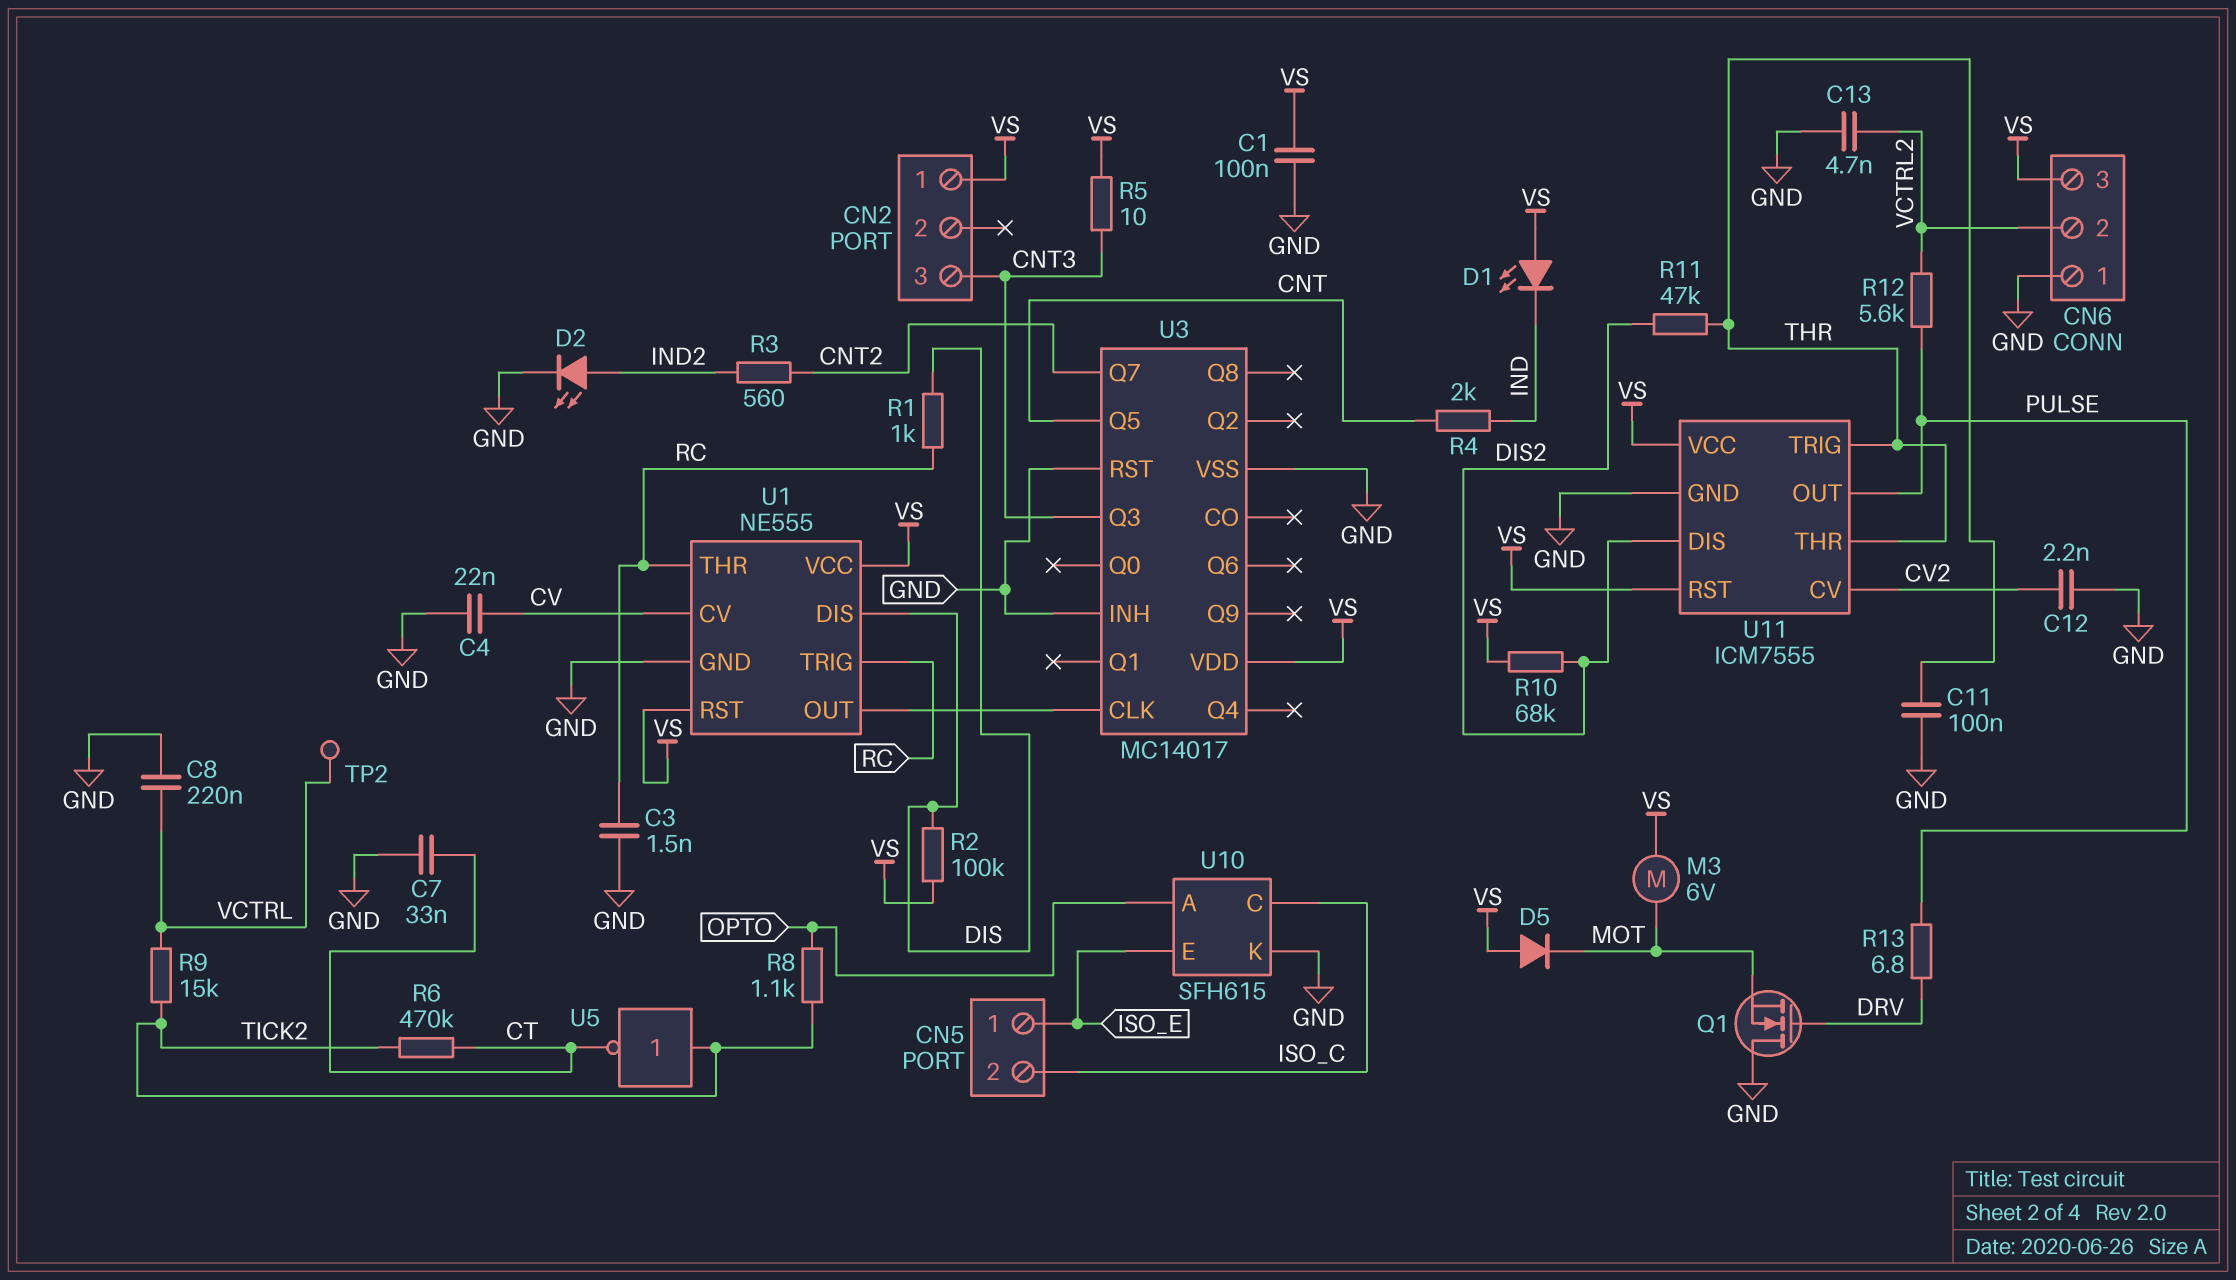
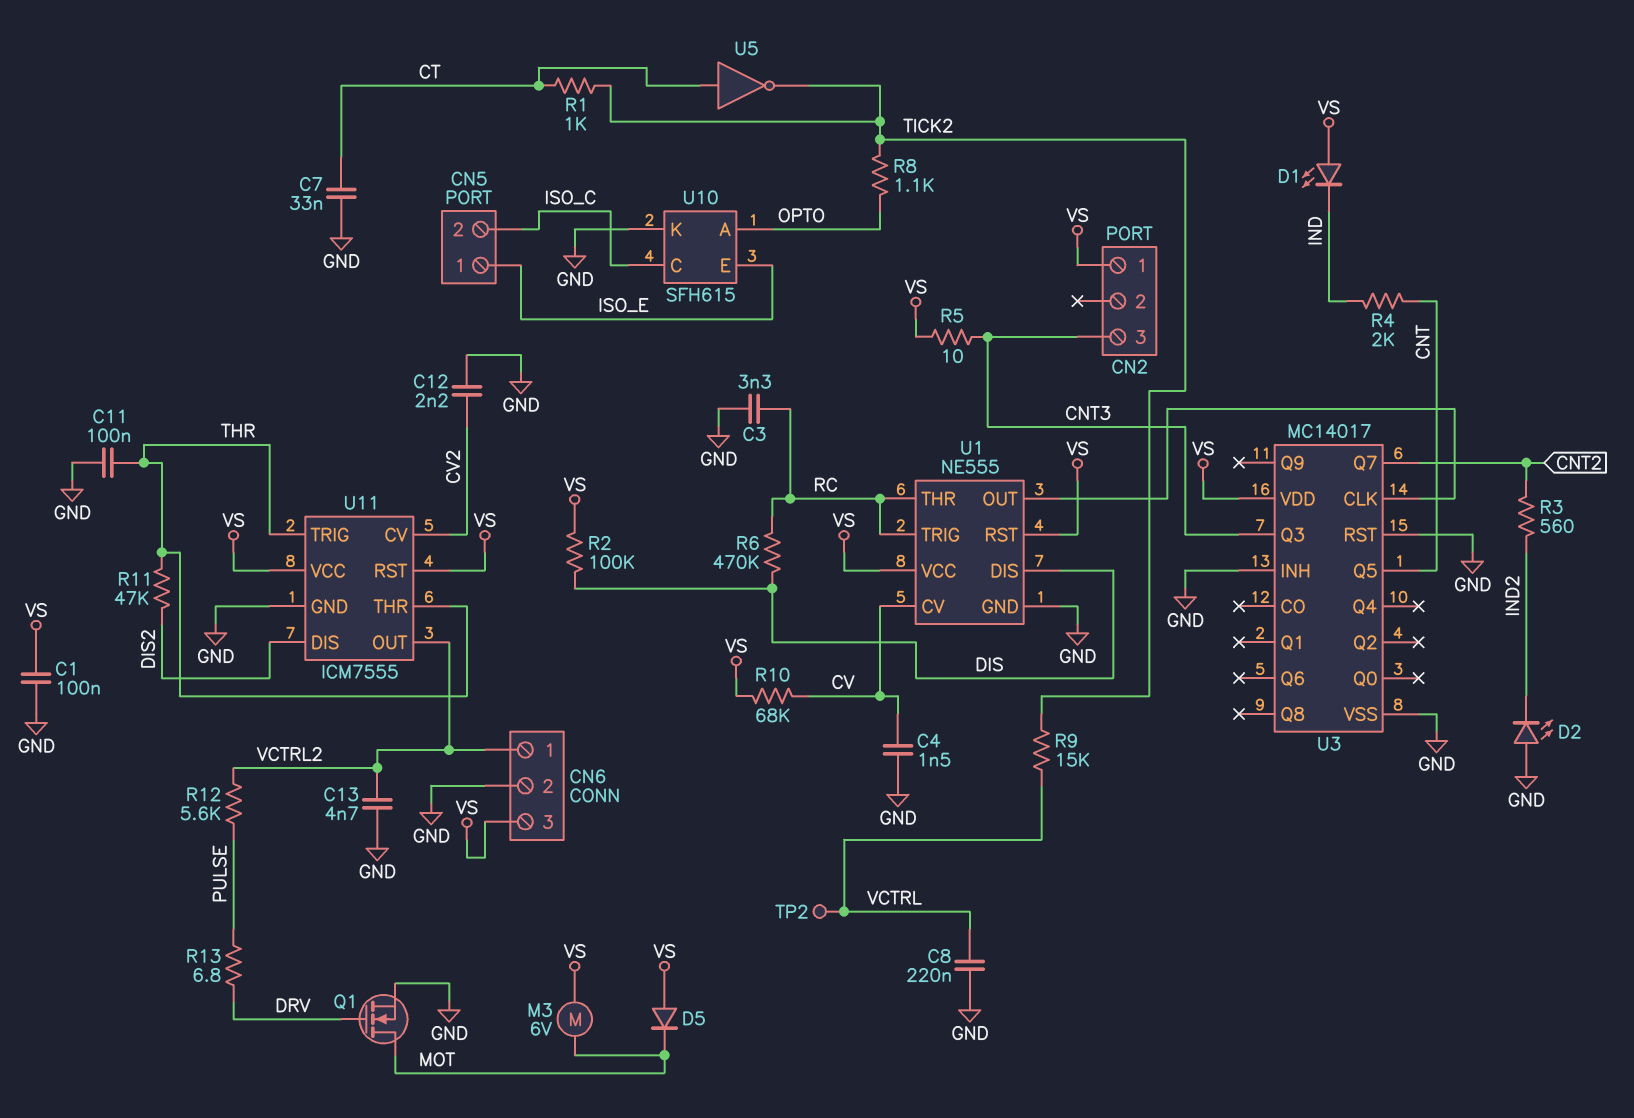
C3: 1.5nF (GND, RC) -> 3.3nF (GND, RC)
C4: 22nF (CV, GND) -> 1.5nF (CV, GND)
CN6 pin 1: GND -> VCTRL2
CN6 pin 2: VCTRL2 -> GND
D2: LED (A IND2, K GND) -> LED (A GND, K IND2)
Q1: NMOS (G DRV, D GND, S MOT) -> NMOS (G DRV, D MOT, S GND)
R1: 1k (DIS, RC) -> 1k (CT, TICK2)
R6: 470k (CT, TICK2) -> 470k (DIS, RC)
R10: 68k (DIS2, VS) -> 68k (CV, VS)
U5: NOT (in TICK2, out CT) -> NOT (in CT, out TICK2)
U11 pin OUT: PULSE -> VCTRL2

